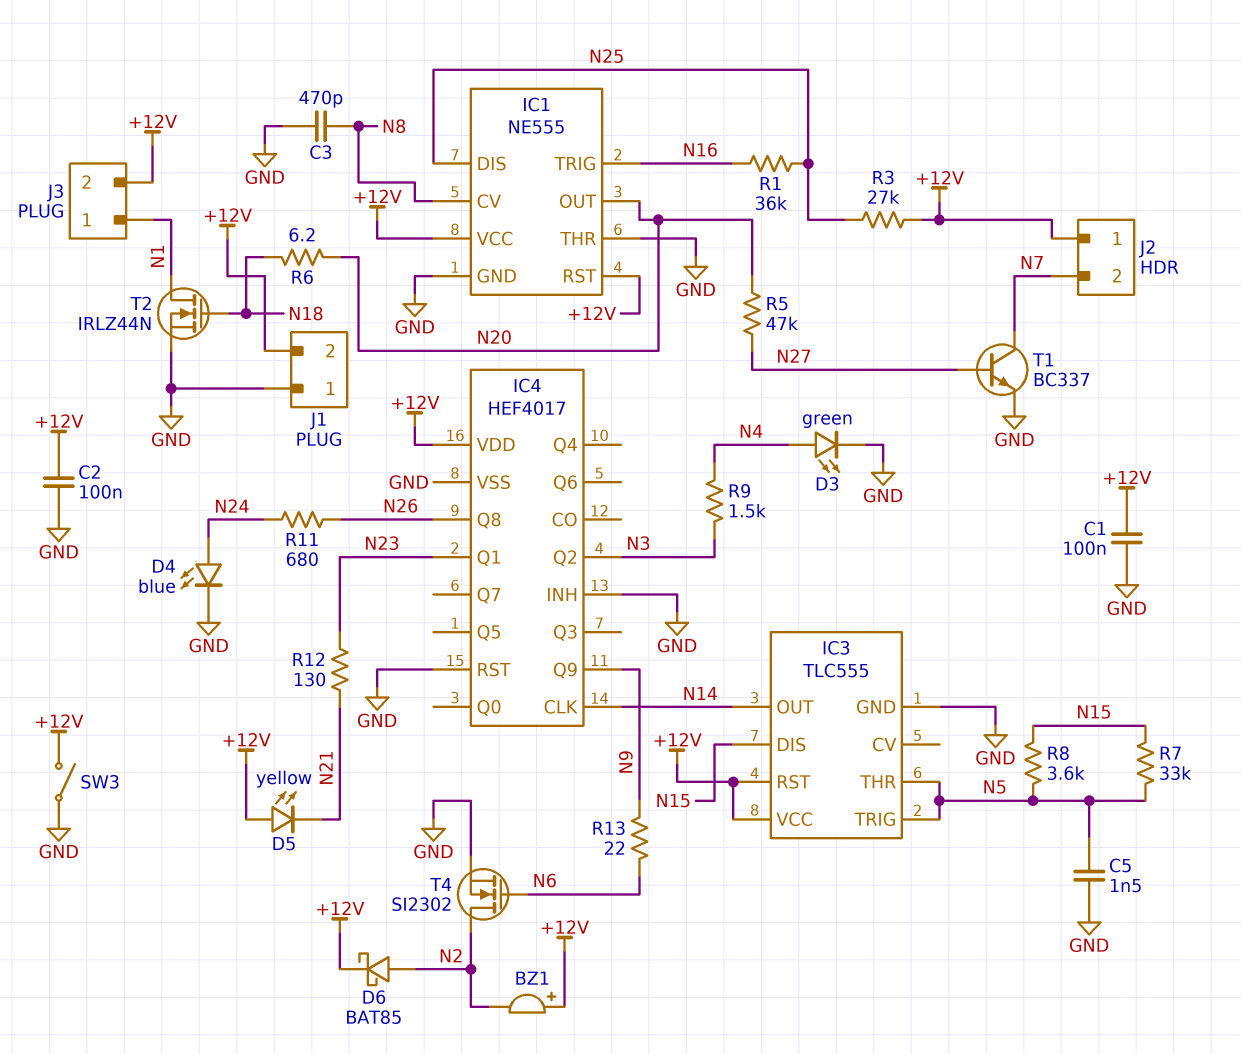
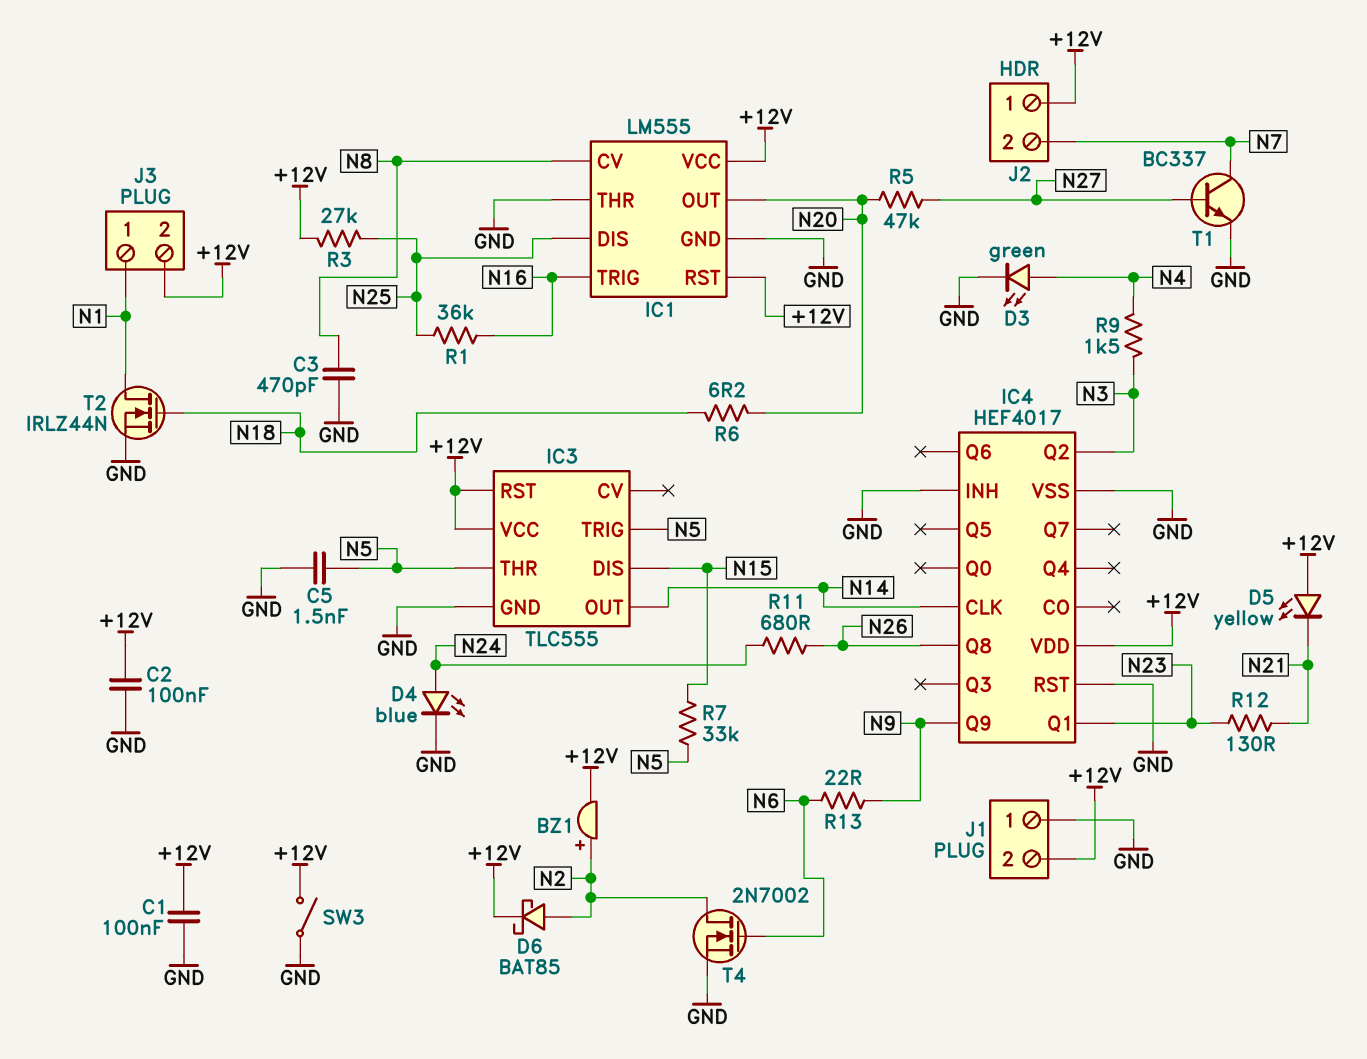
BZ1: buzzer (plus +12V, minus N2) -> buzzer (plus N2, minus +12V)
IC1: NE555 -> LM555
R8: 3.6k (N5, N15) -> none
T4: NMOS SI2302 (G N6, D N2, S GND) -> NMOS 2N7002 (G N6, D N2, S GND)

